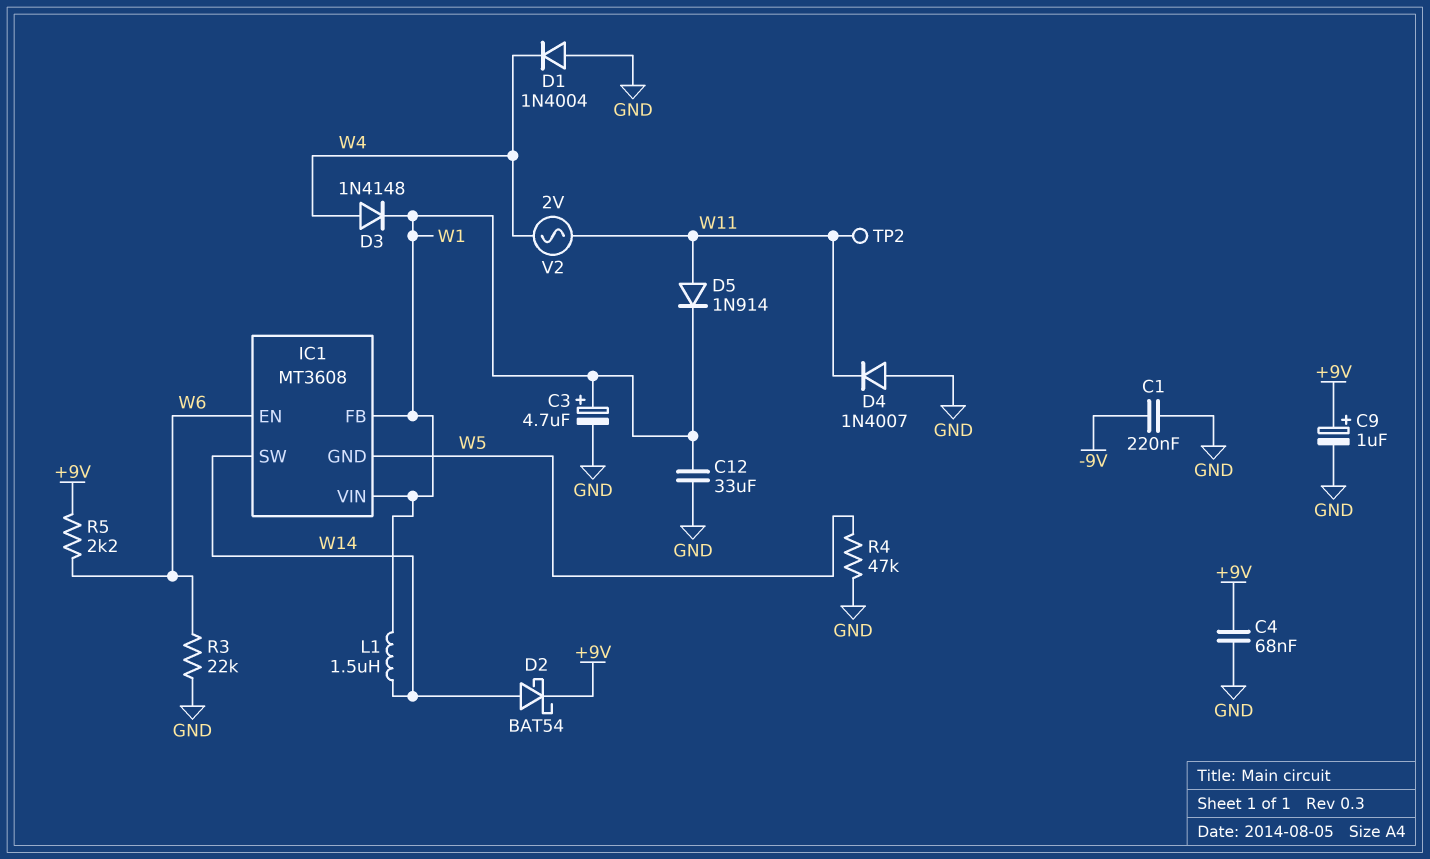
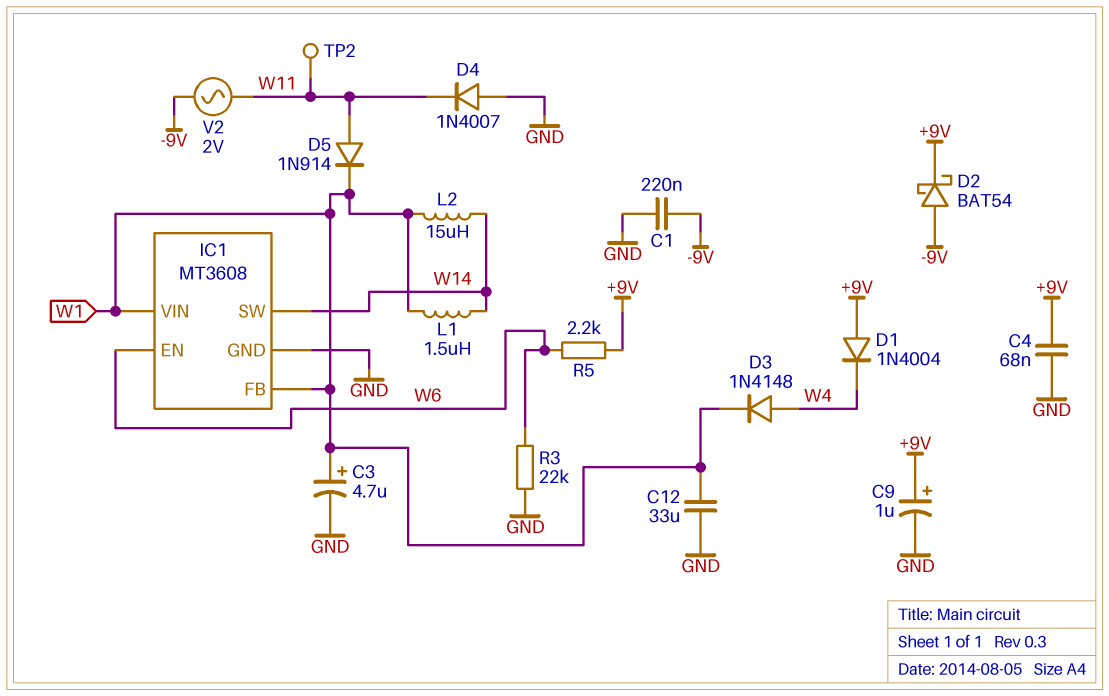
D1: diode 1N4004 (A GND, K W4) -> diode 1N4004 (A +9V, K W4)
D2: schottky BAT54 (A W14, K +9V) -> schottky BAT54 (A -9V, K +9V)
IC1 pin GND: W5 -> GND
L2: none -> 15uH (W1, W14)
R4: 47k (GND, W5) -> none
V2: AC 2V (W4, W11) -> AC 2V (-9V, W11)

